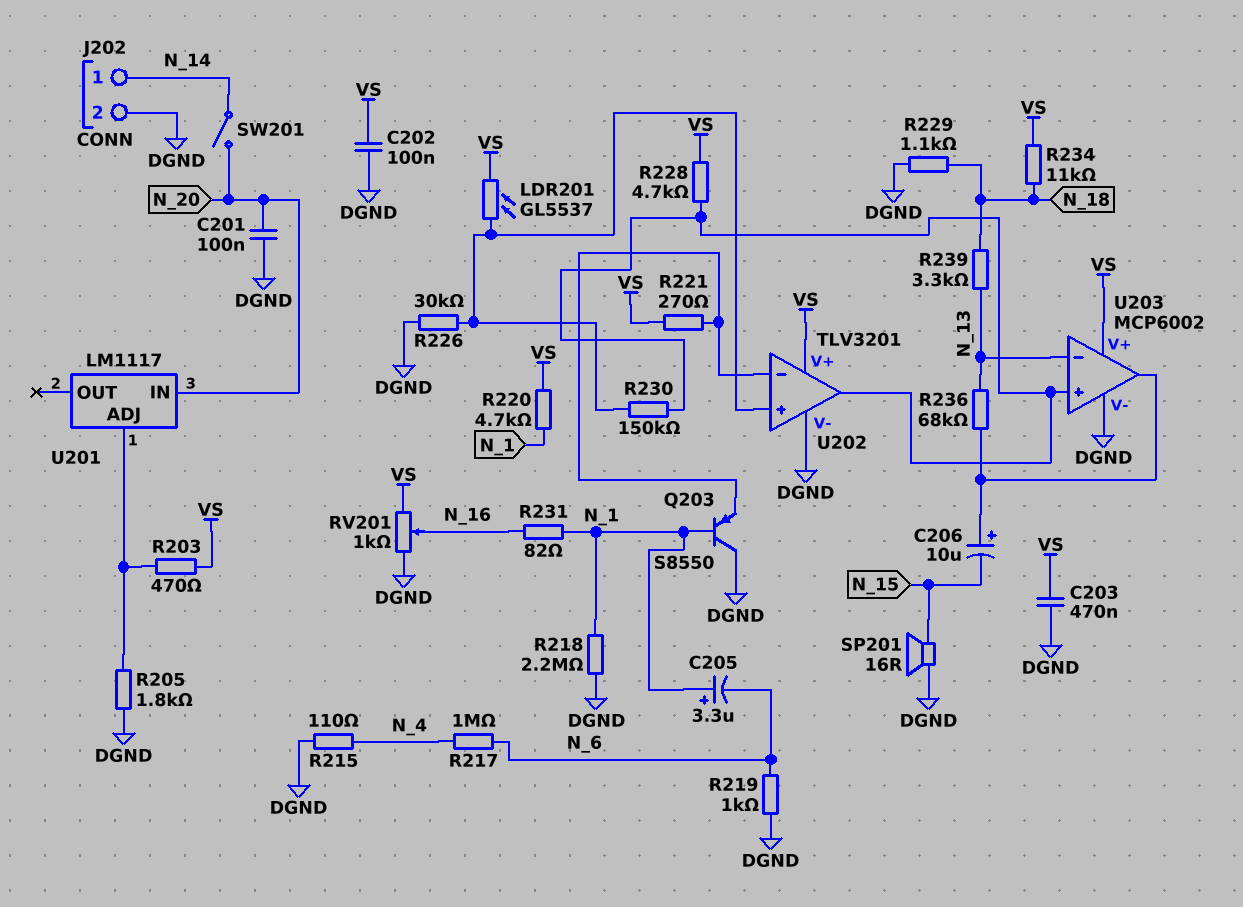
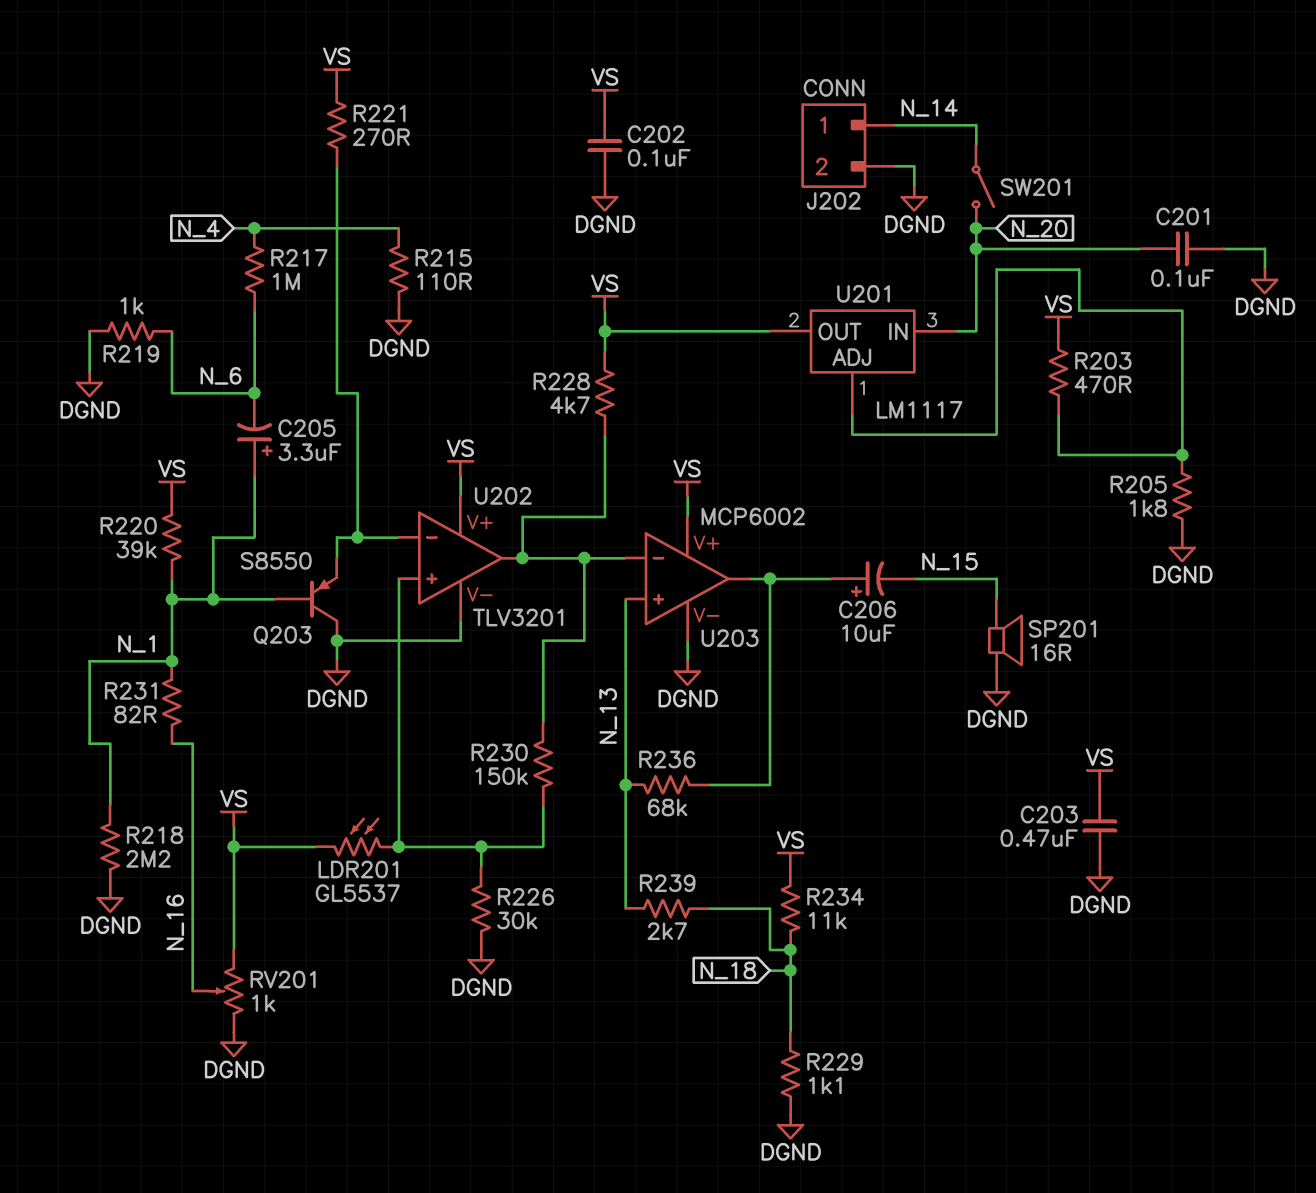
R220: 4.7k (N_1, VS) -> 39k (N_1, VS)
R239: 3.3k (N_13, N_18) -> 2.7k (N_13, N_18)
U201 pin OUT: none -> VS
U203 pin in+: U202/out -> N_13
U203 pin in-: N_13 -> U202/out

